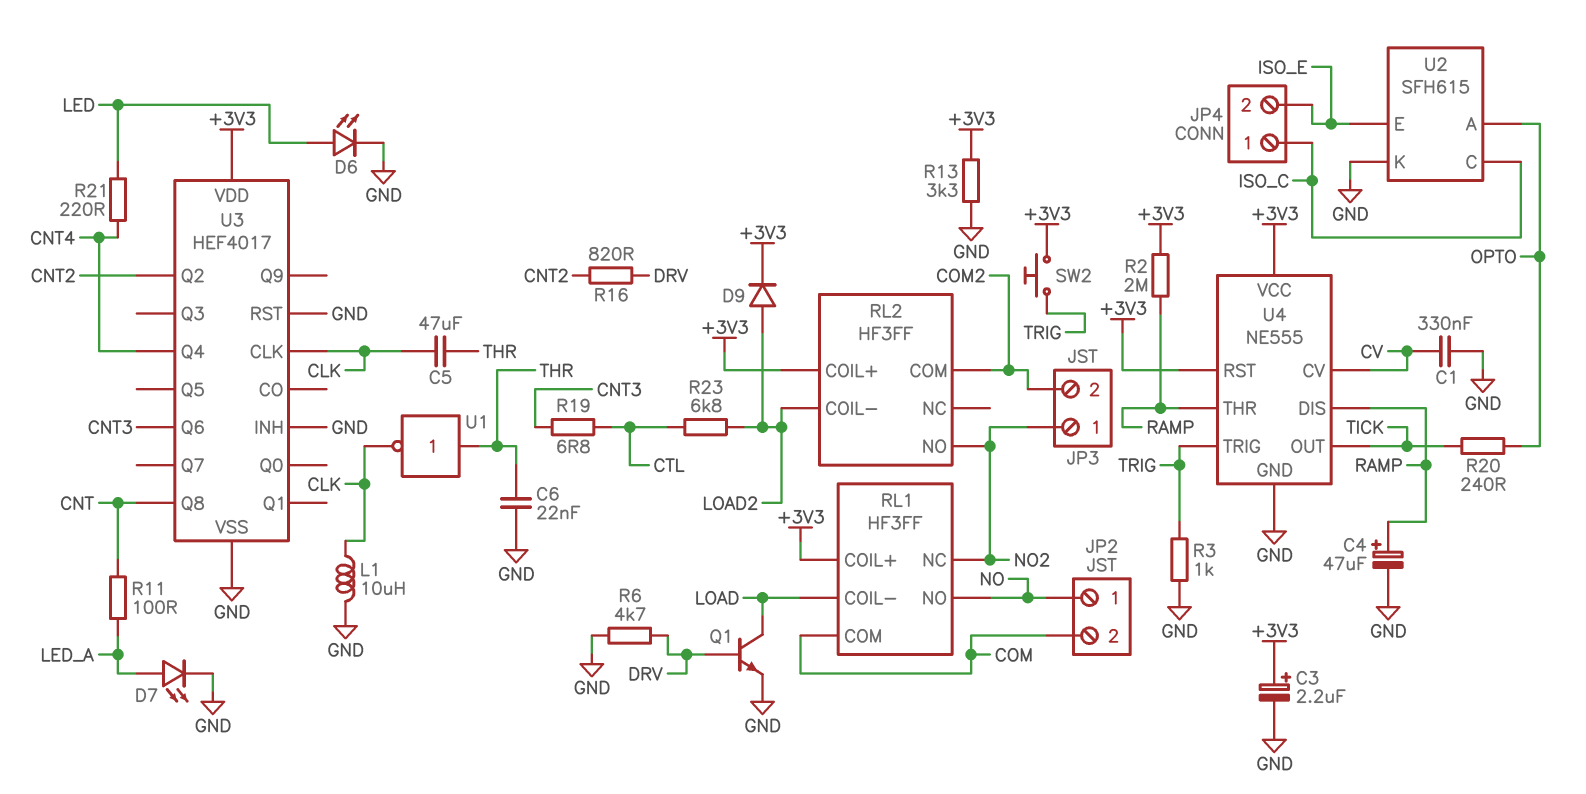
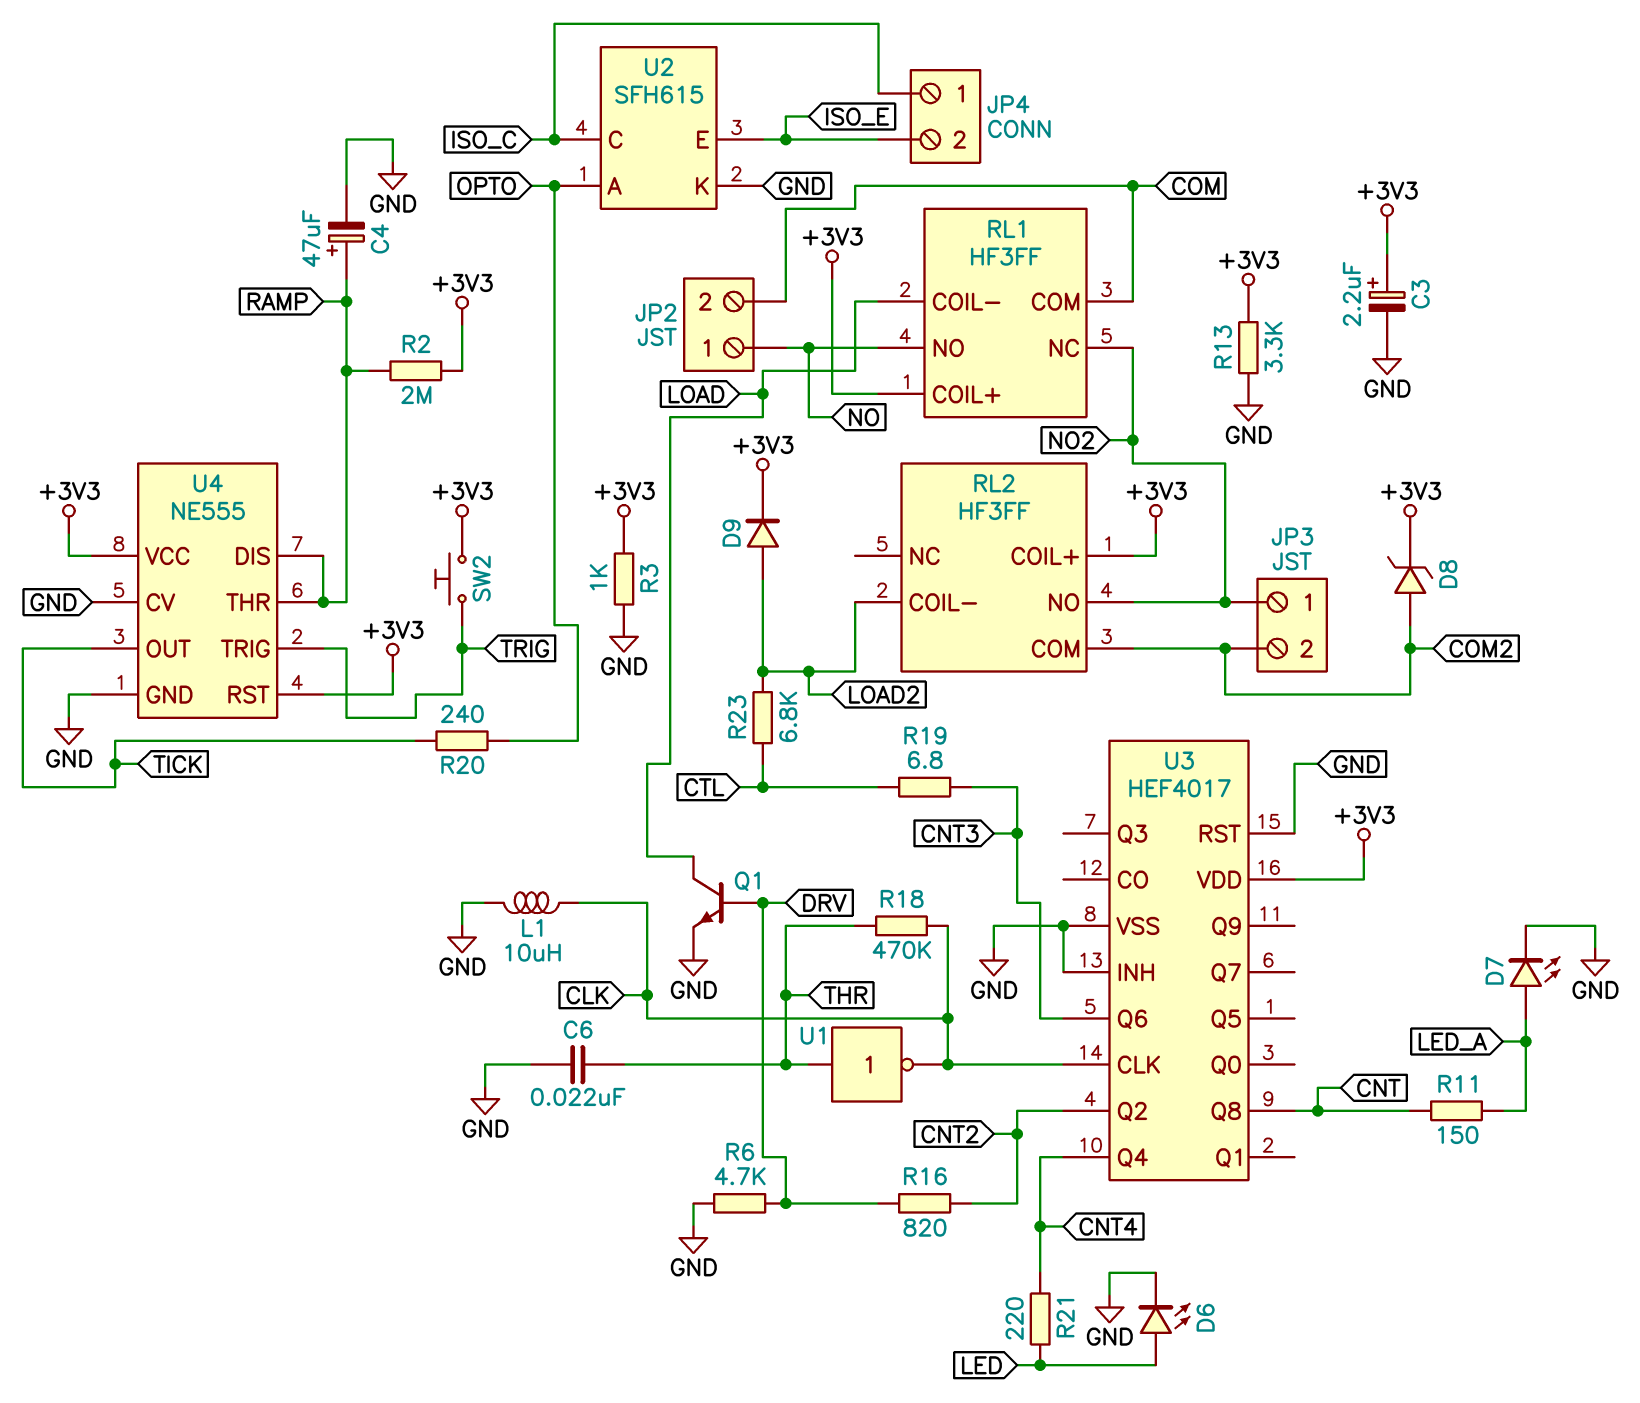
C1: 330nF (CV, GND) -> none
C5: 47uF (CLK, THR) -> none
D8: none -> zener (A COM2, K +3V3)
R3: 1k (GND, TRIG) -> 1k (+3V3, GND)
R11: 100 (CNT, LED_A) -> 150 (CNT, LED_A)
R18: none -> 470k (CLK, THR)
U4 pin CV: CV -> GND

